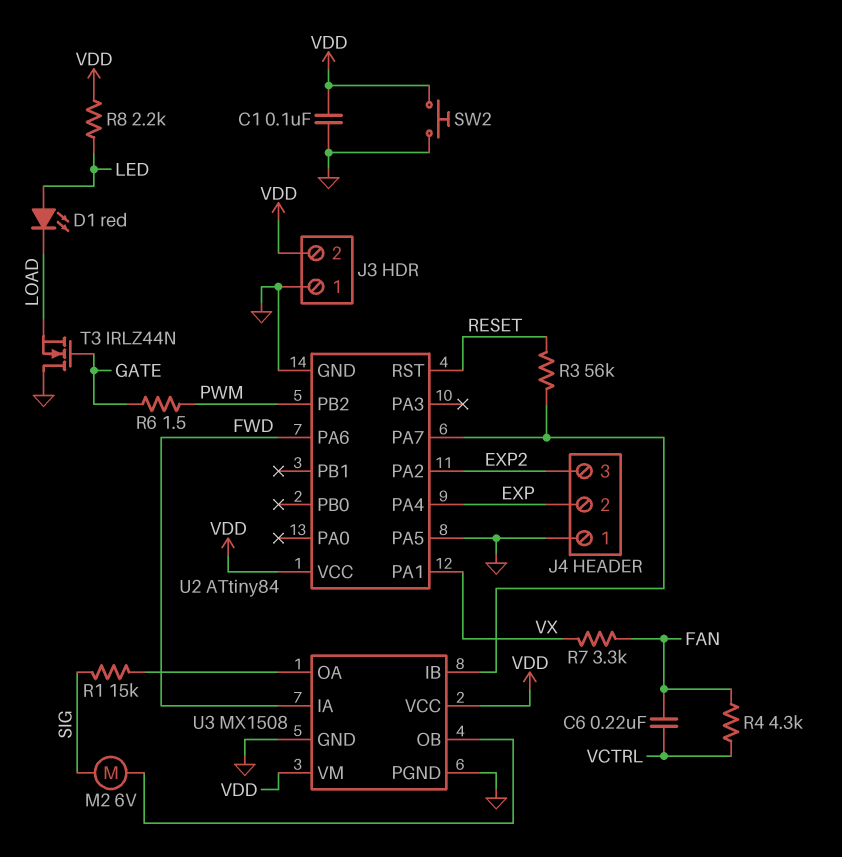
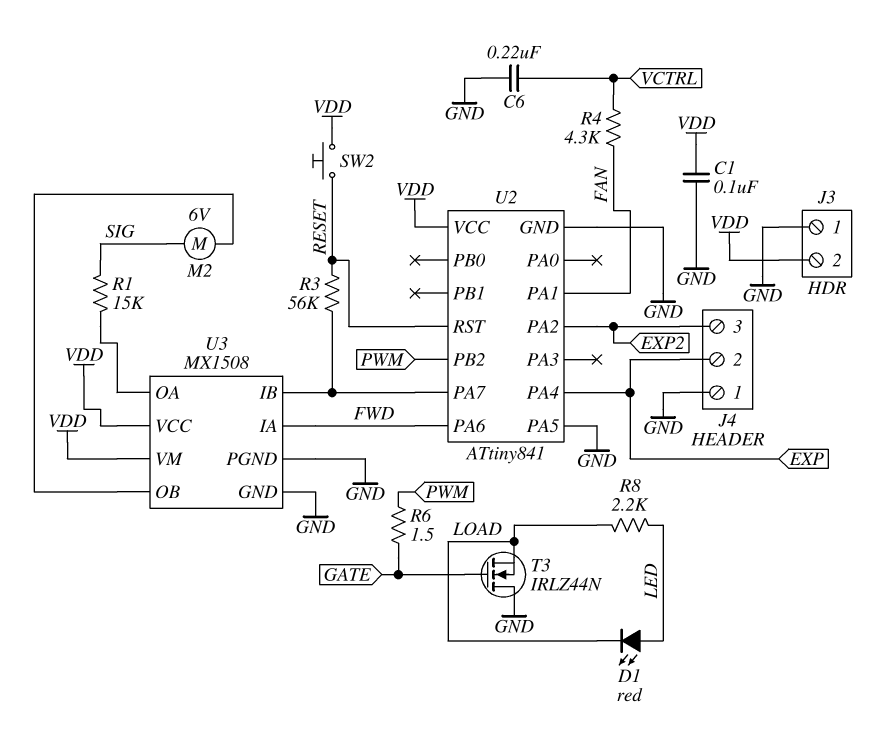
C6: 220nF (FAN, VCTRL) -> 220nF (GND, VCTRL)
R7: 3.3k (FAN, VX) -> none
R8: 2.2k (LED, VDD) -> 2.2k (LED, LOAD)
SW2: button (GND, VDD) -> button (RESET, VDD)
U2: ATtiny84 -> ATtiny841
U2 pin PA1: VX -> FAN

